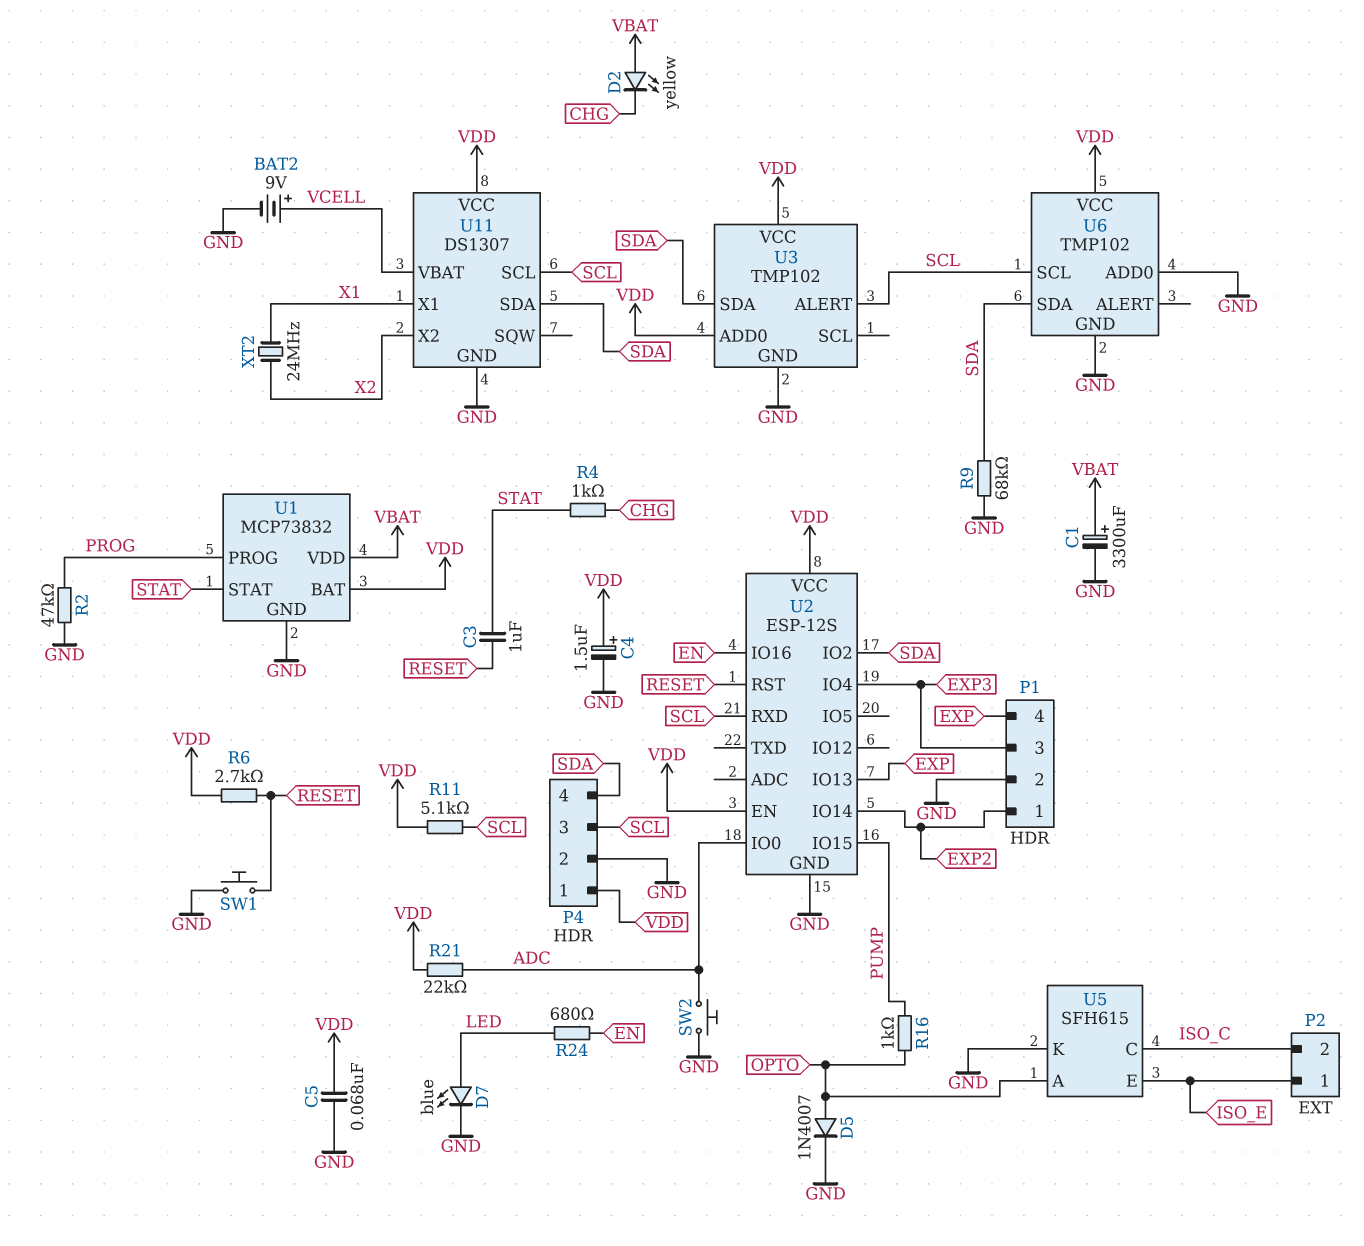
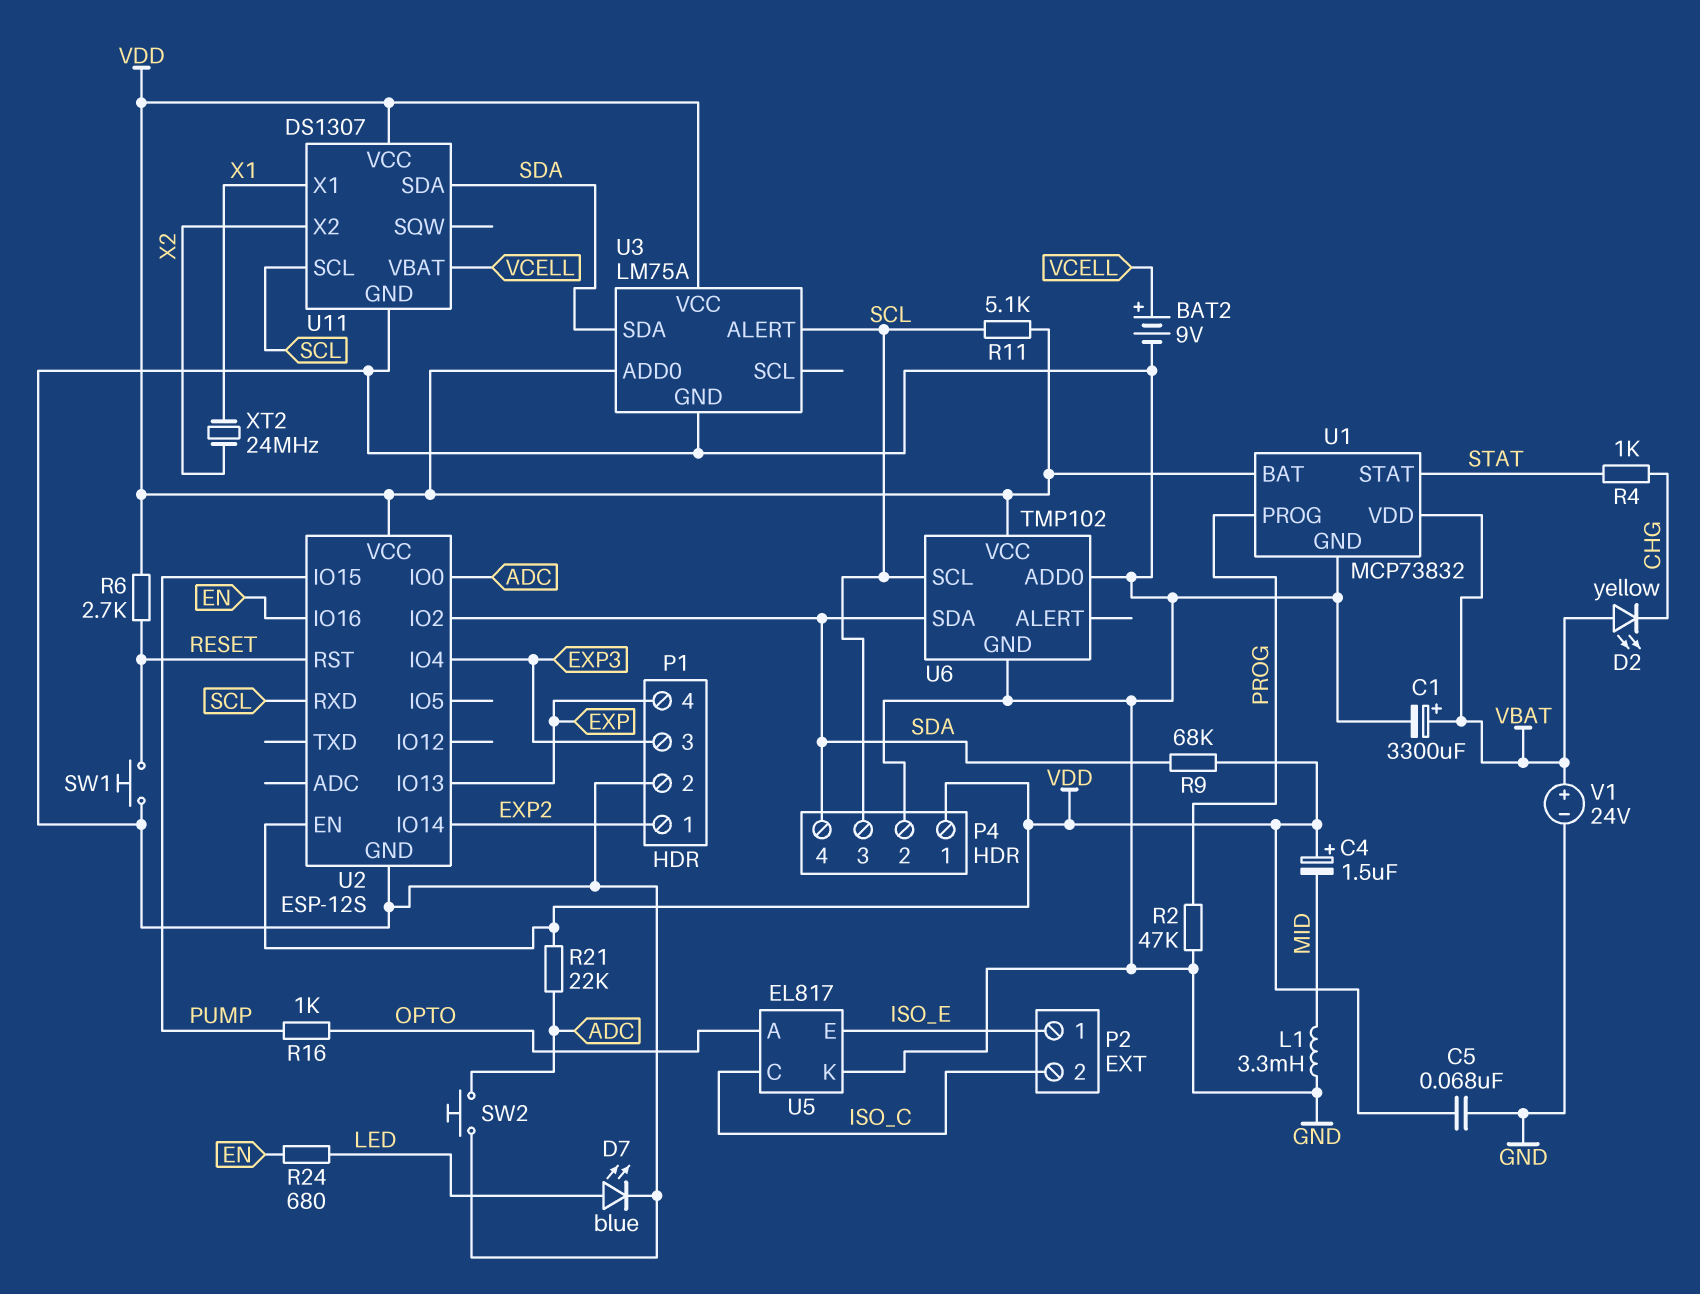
C3: 1uF (RESET, STAT) -> none
C4: 1.5uF (plus VDD, minus GND) -> 1.5uF (plus VDD, minus MID)
D5: diode 1N4007 (A OPTO, K GND) -> none
L1: none -> 3.3mH (GND, MID)
R9: 68k (GND, SDA) -> 68k (SDA, VDD)
U3: TMP102 -> LM75A
U5: SFH615 -> EL817
V1: none -> 24V (plus VBAT, minus GND)

